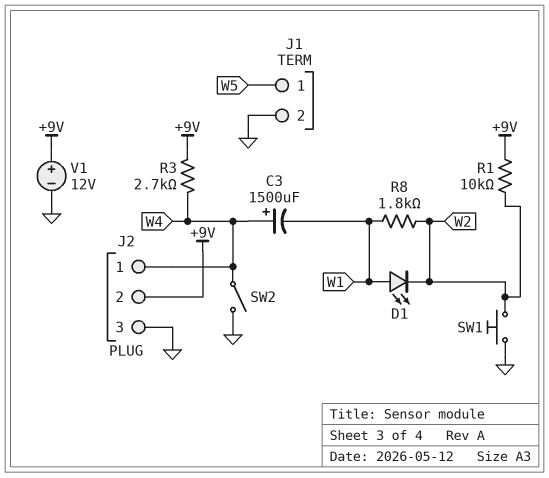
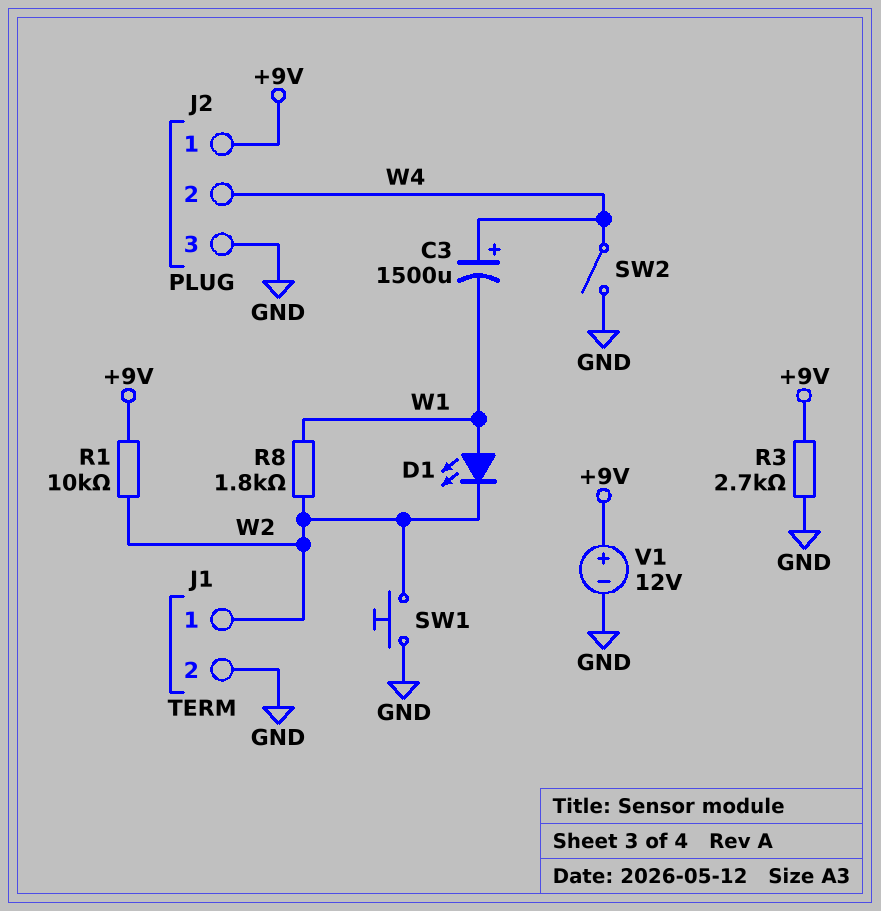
J1 pin 1: W5 -> W2
J2 pin 1: W4 -> +9V
J2 pin 2: +9V -> W4
R3: 2.7k (+9V, W4) -> 2.7k (+9V, GND)

